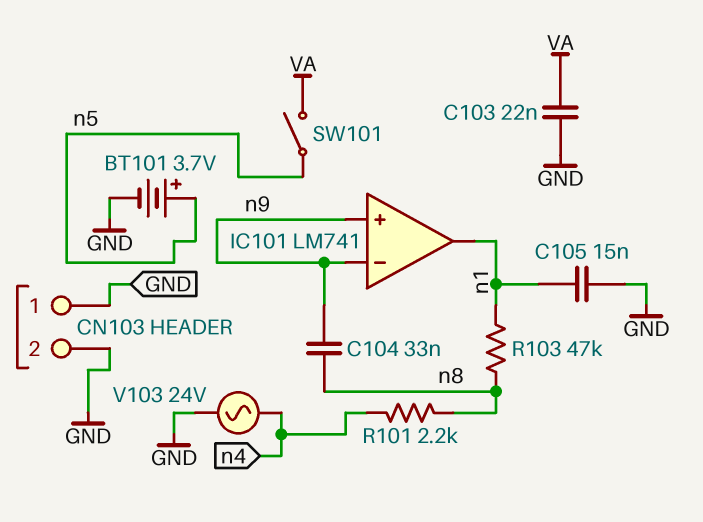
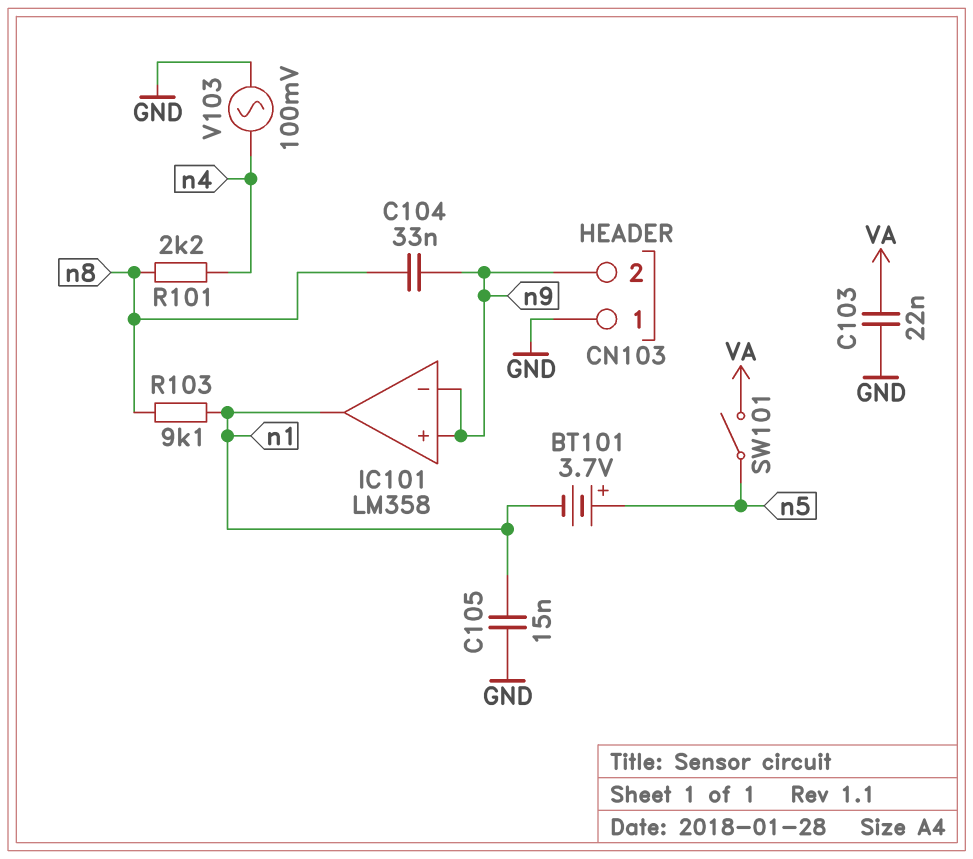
BT101: 3.7V (plus n5, minus GND) -> 3.7V (plus n5, minus n1)
CN103 pin 2: GND -> n9
IC101: LM741 -> LM358
R103: 47k (n1, n8) -> 9.1k (n1, n8)
V103: AC 24V (GND, n4) -> AC 100mV (GND, n4)

